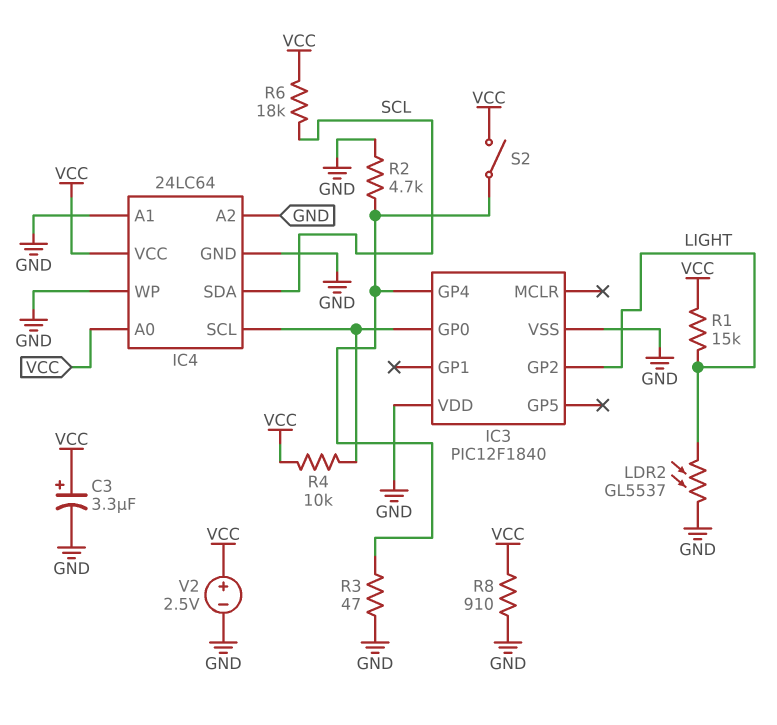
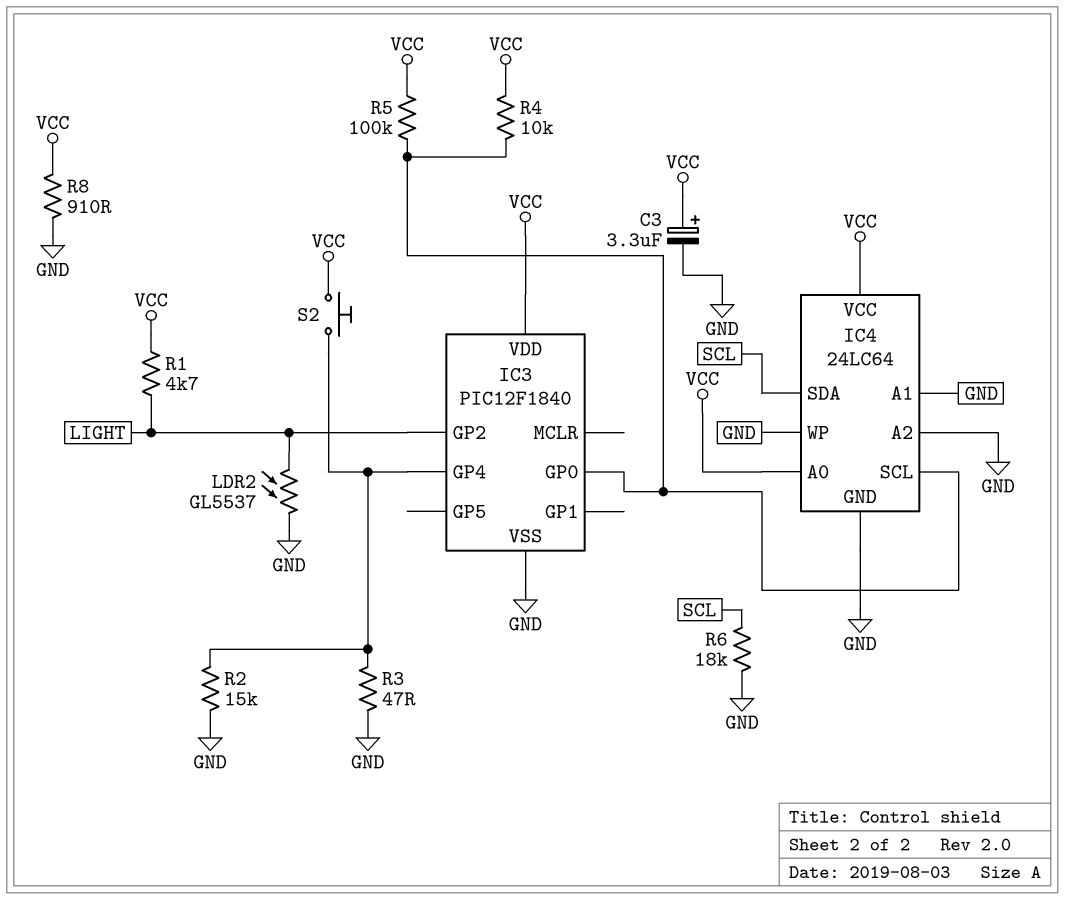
IC3 pin VDD: GND -> VCC
R1: 15k (LIGHT, VCC) -> 4.7k (LIGHT, VCC)
R2: 4.7k (GND, IC3/GP4) -> 15k (GND, IC3/GP4)
R5: none -> 100k (IC3/GP0, VCC)
R6: 18k (SCL, VCC) -> 18k (GND, SCL)
S2: switch (IC3/GP4, VCC) -> button (IC3/GP4, VCC)
V2: 2.5V (plus VCC, minus GND) -> none

